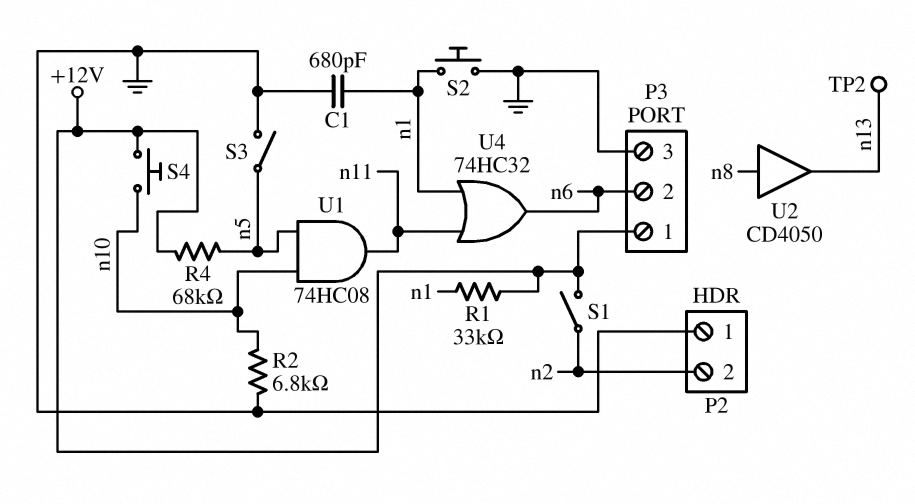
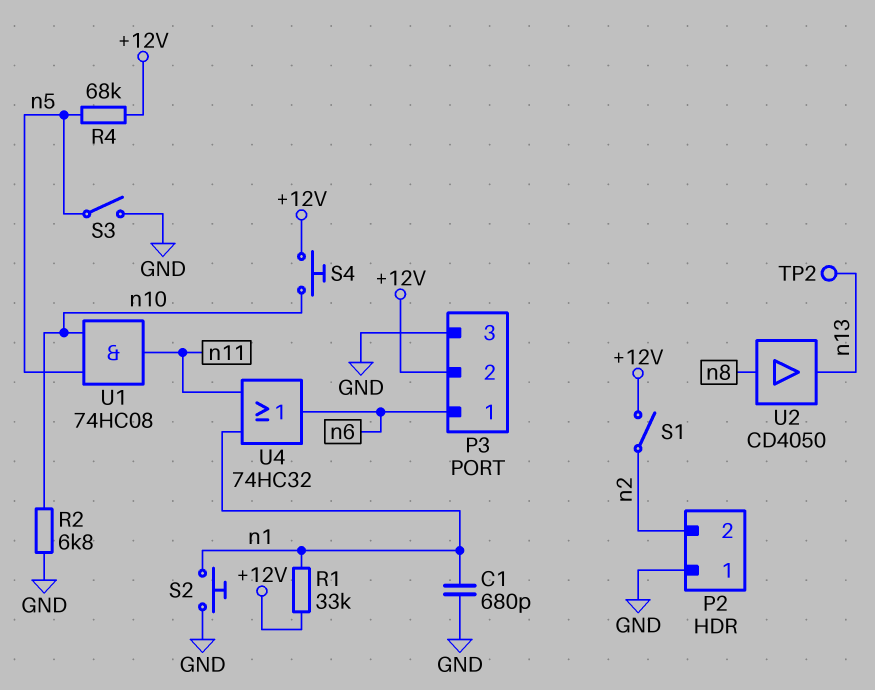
P3 pin 1: +12V -> n6
P3 pin 2: n6 -> +12V

